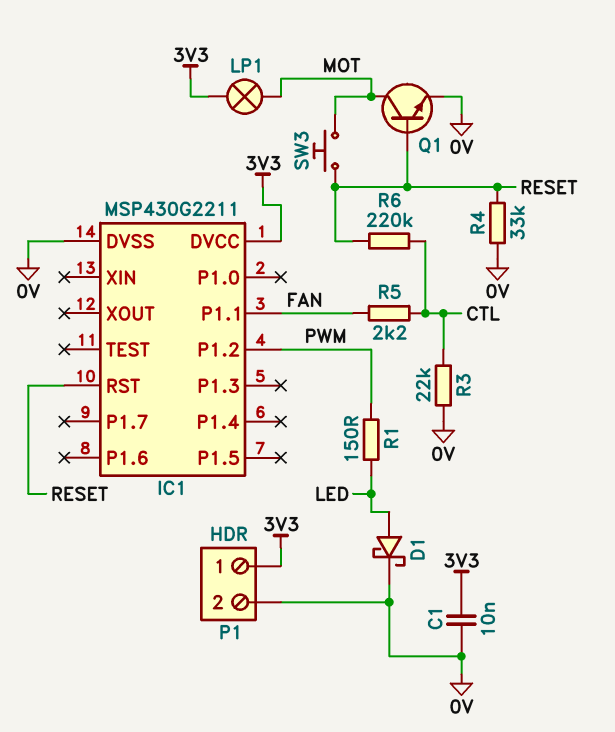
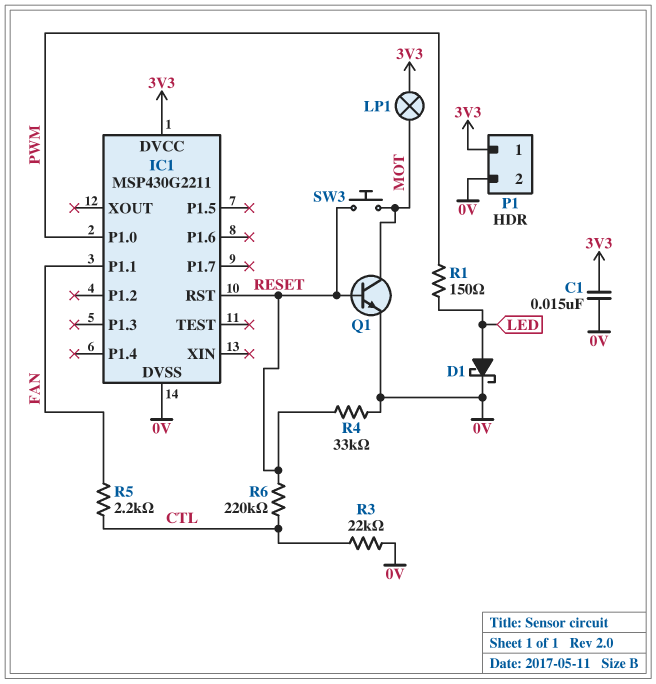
C1: 10nF (0V, 3V3) -> 15nF (0V, 3V3)
IC1 pin P1.0: none -> PWM
IC1 pin P1.2: PWM -> none

